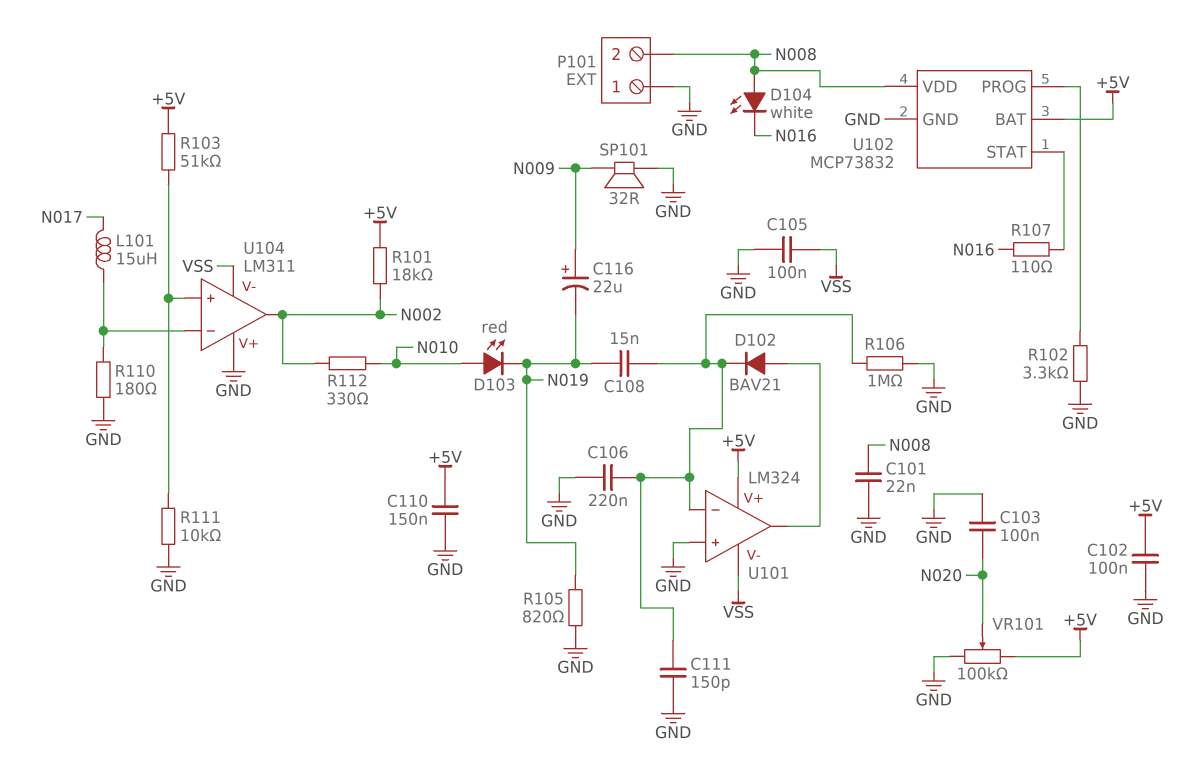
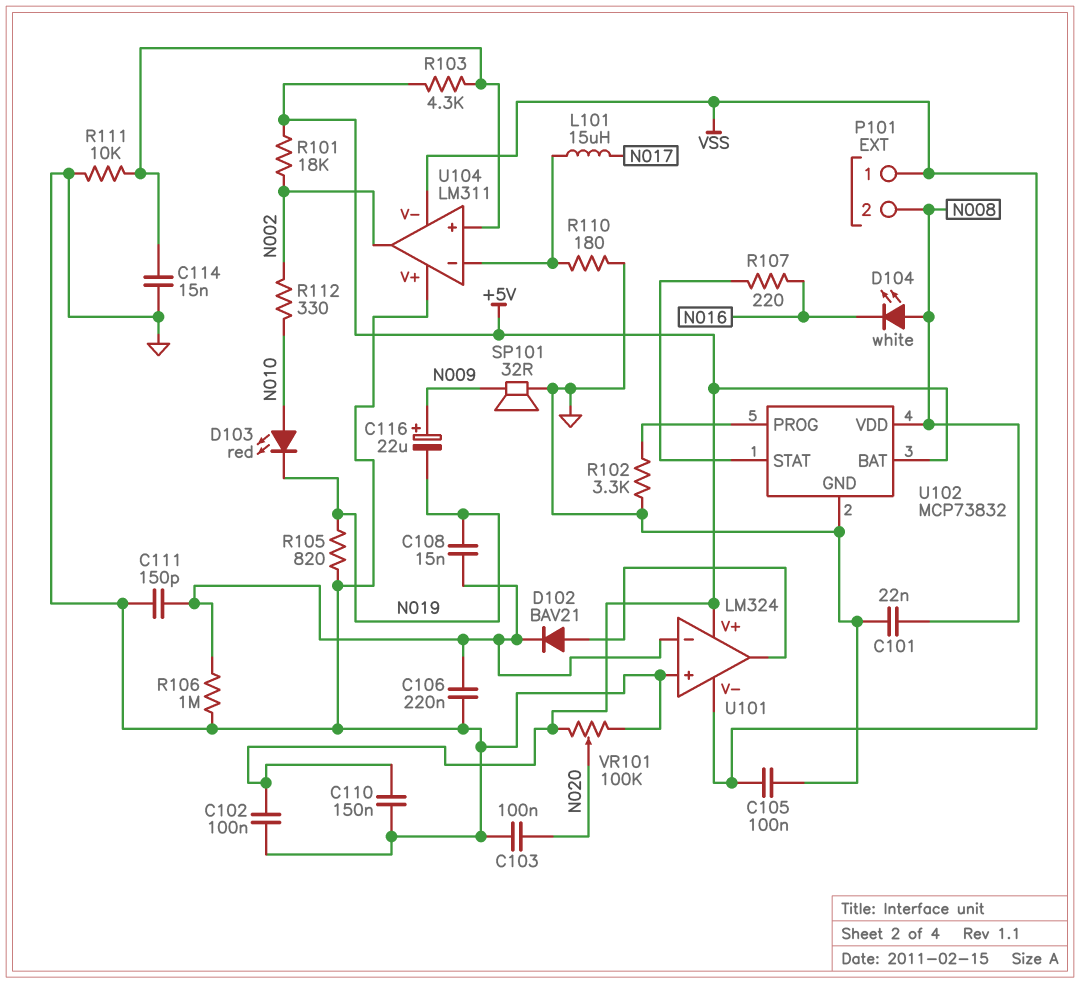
C114: none -> 15nF (GND, U104/in+)
P101 pin 1: GND -> VSS
R103: 51k (+5V, U104/in+) -> 4.3k (+5V, U104/in+)
R107: 110 (N016, U102/STAT) -> 220 (N016, U102/STAT)

